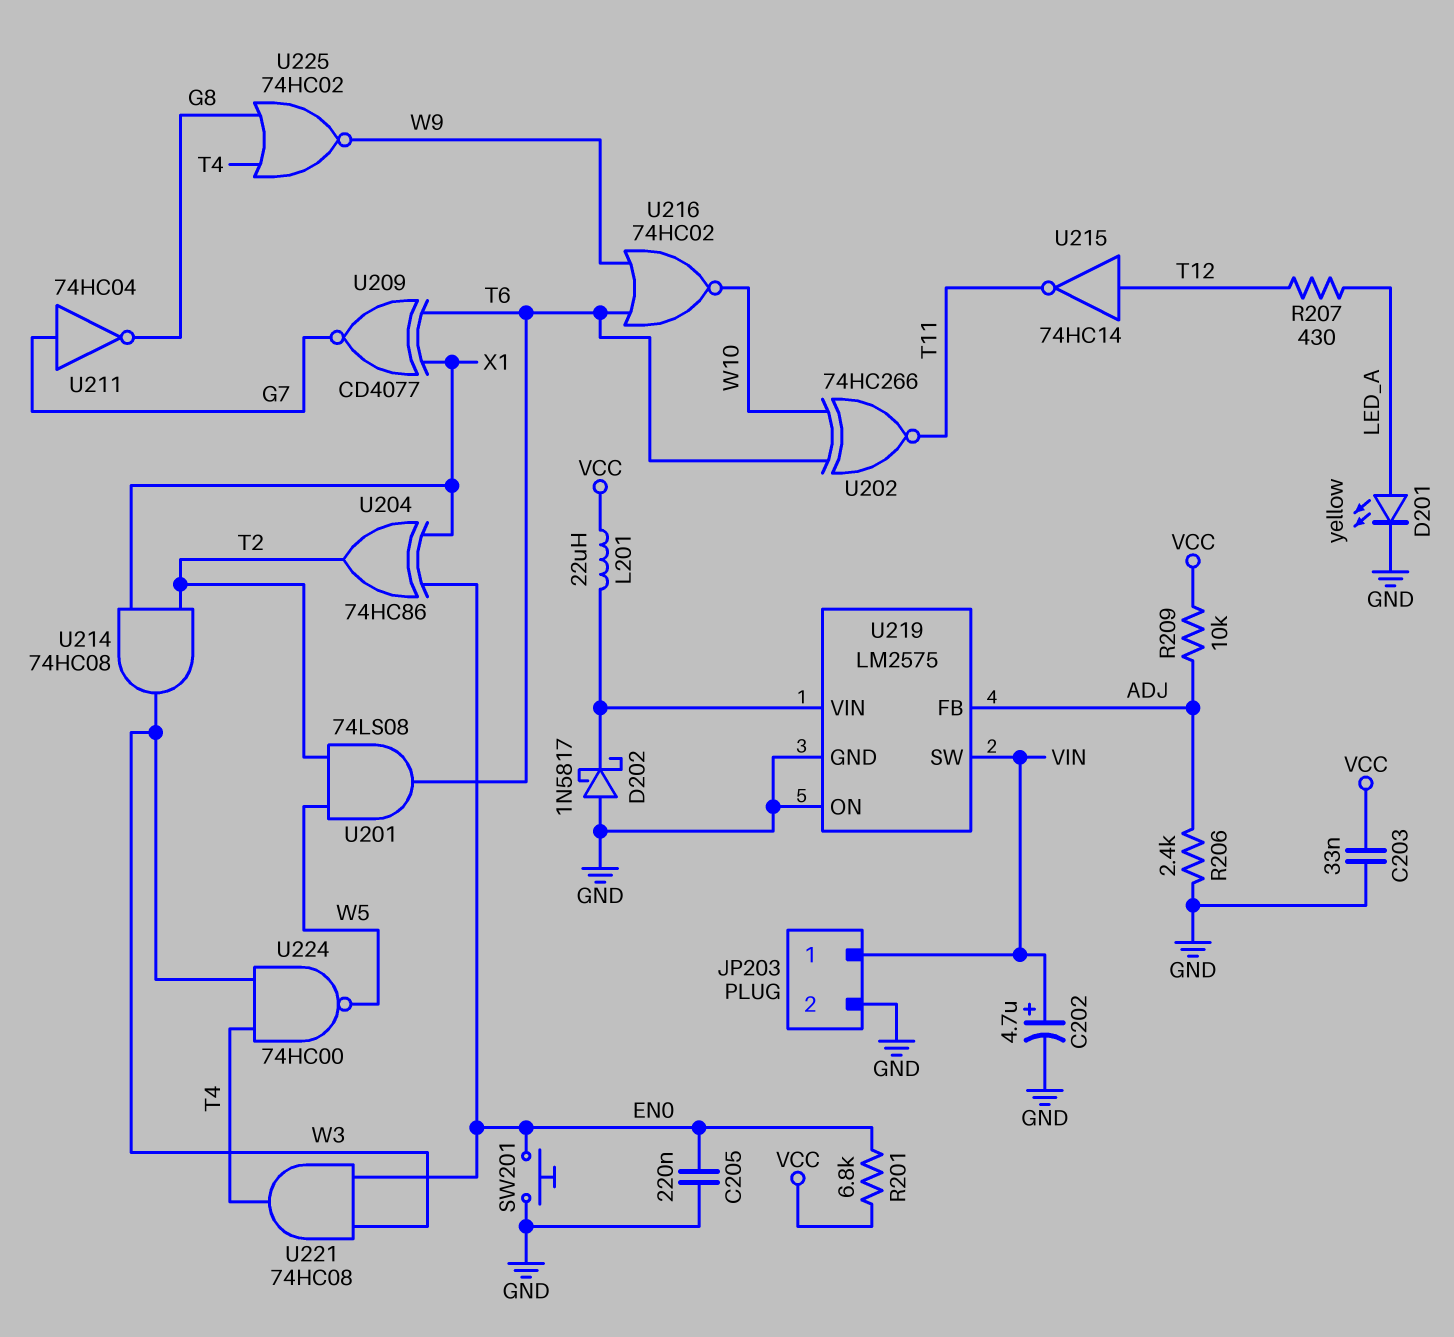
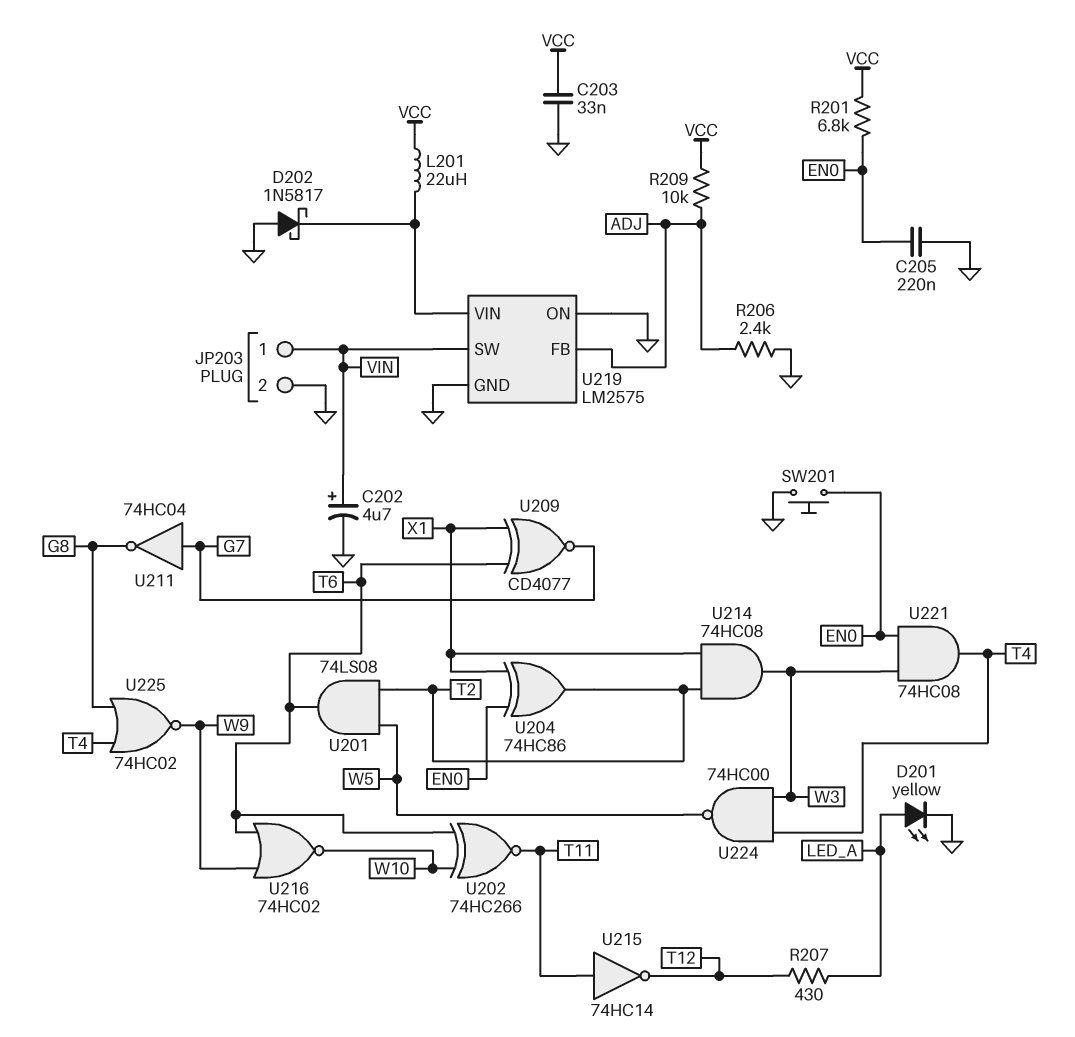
U215: NOT 74HC14 (in T12, out T11) -> NOT 74HC14 (in T11, out T12)

